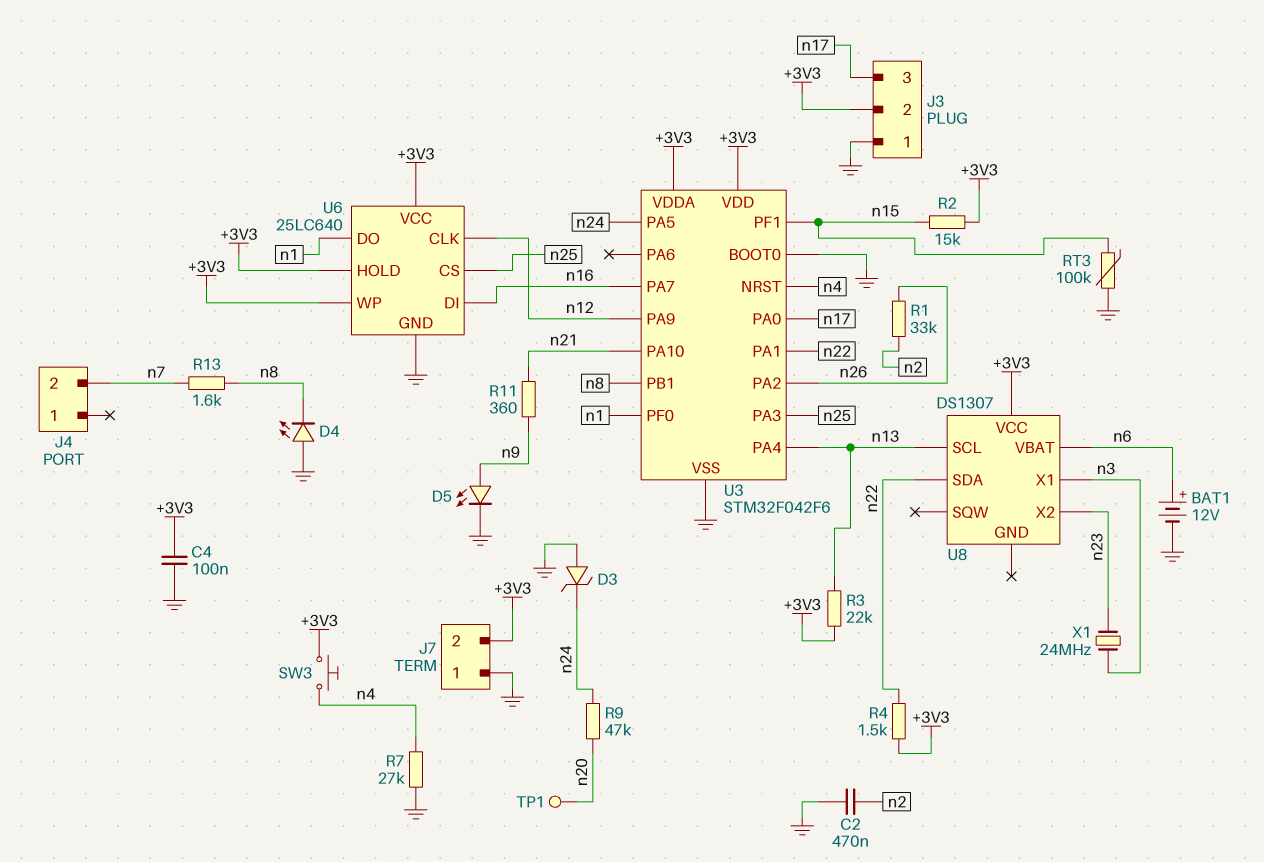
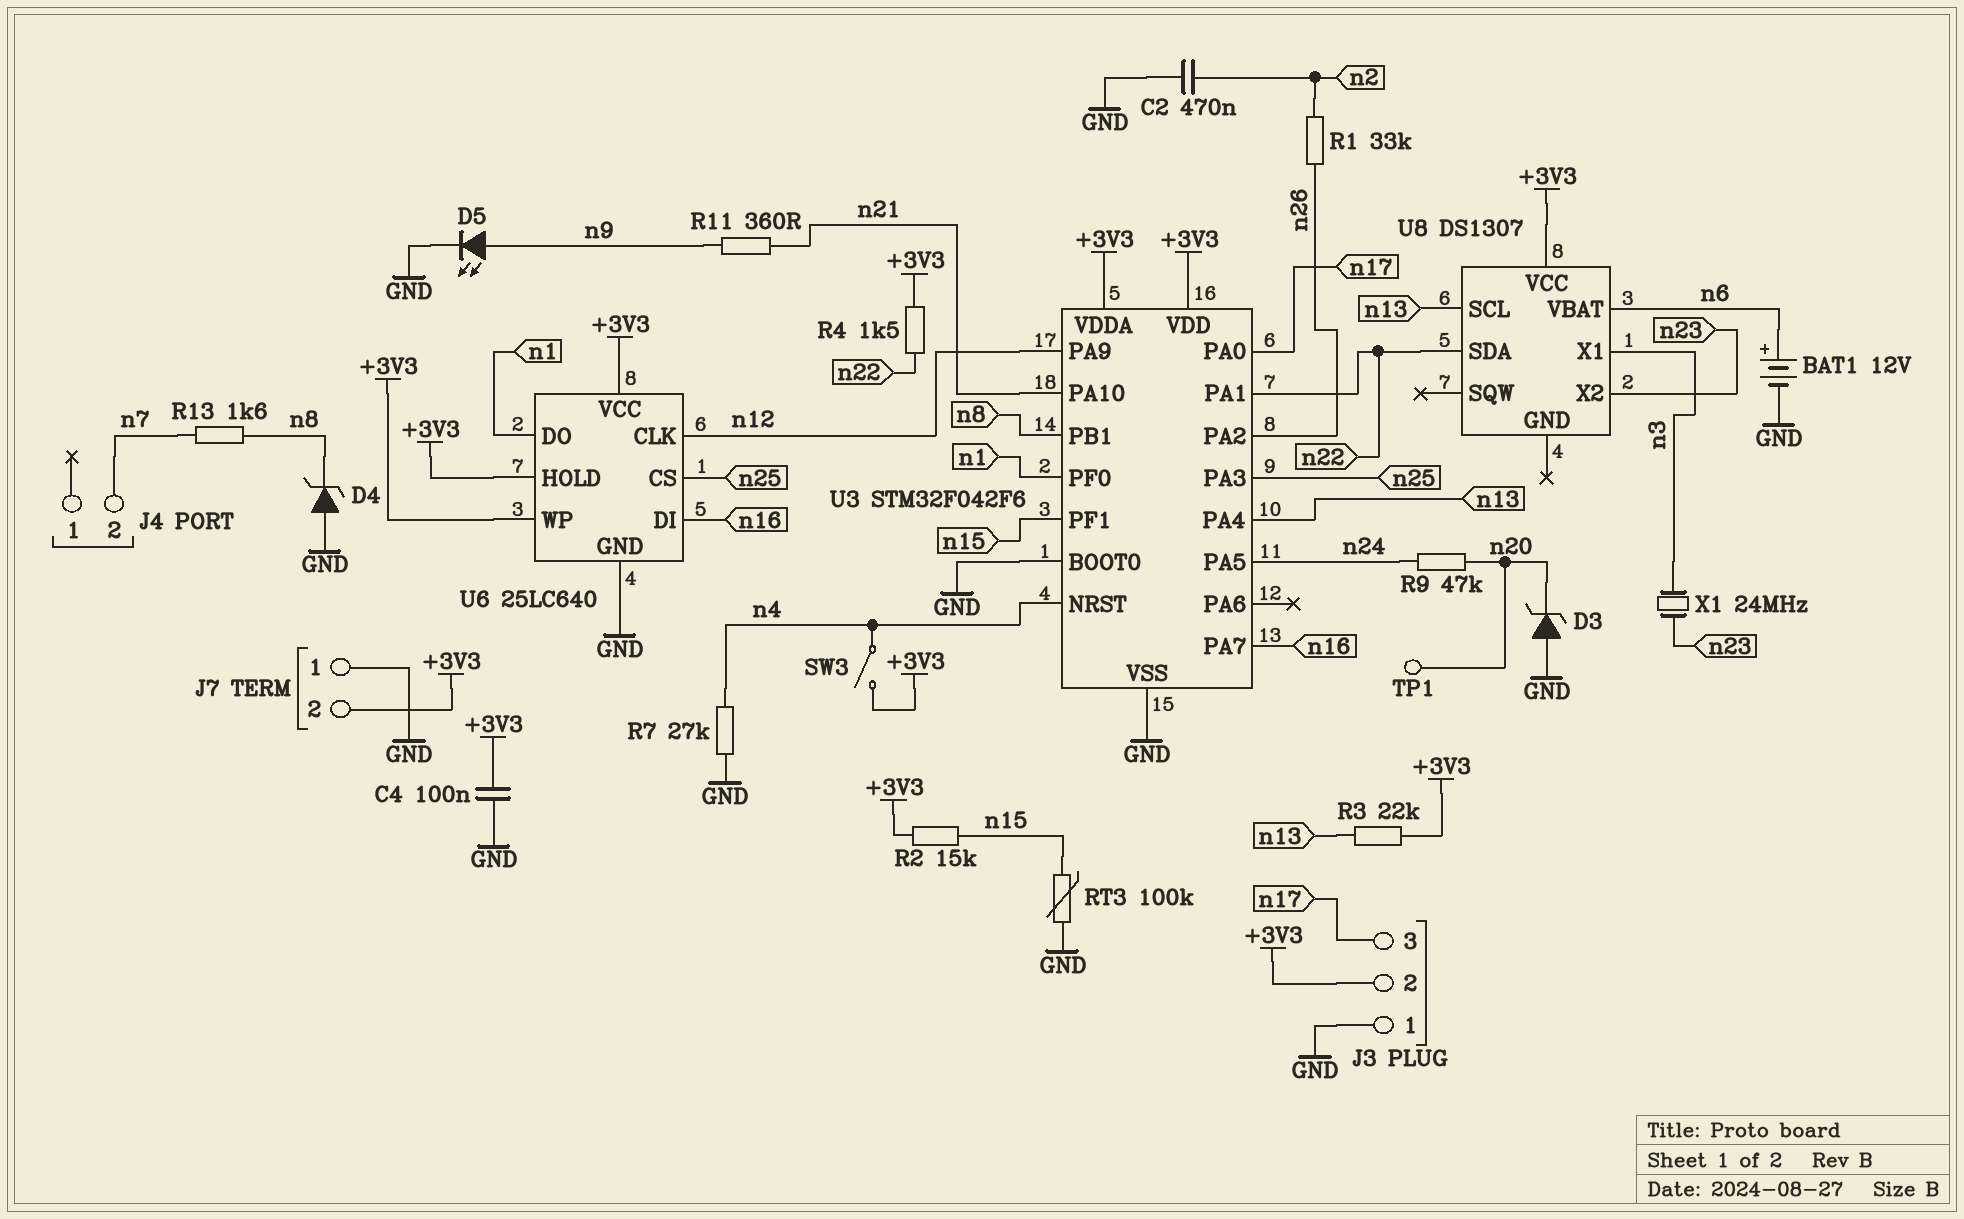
D3: zener (A GND, K n24) -> zener (A GND, K n20)
D4: LED (A GND, K n8) -> zener (A GND, K n8)
SW3: button (+3V3, n4) -> switch (+3V3, n4)

